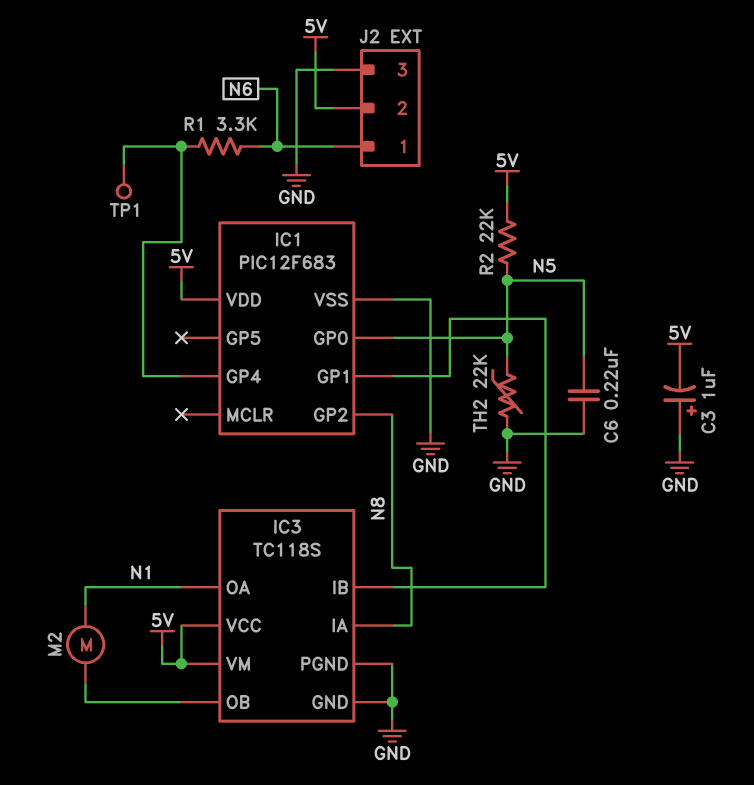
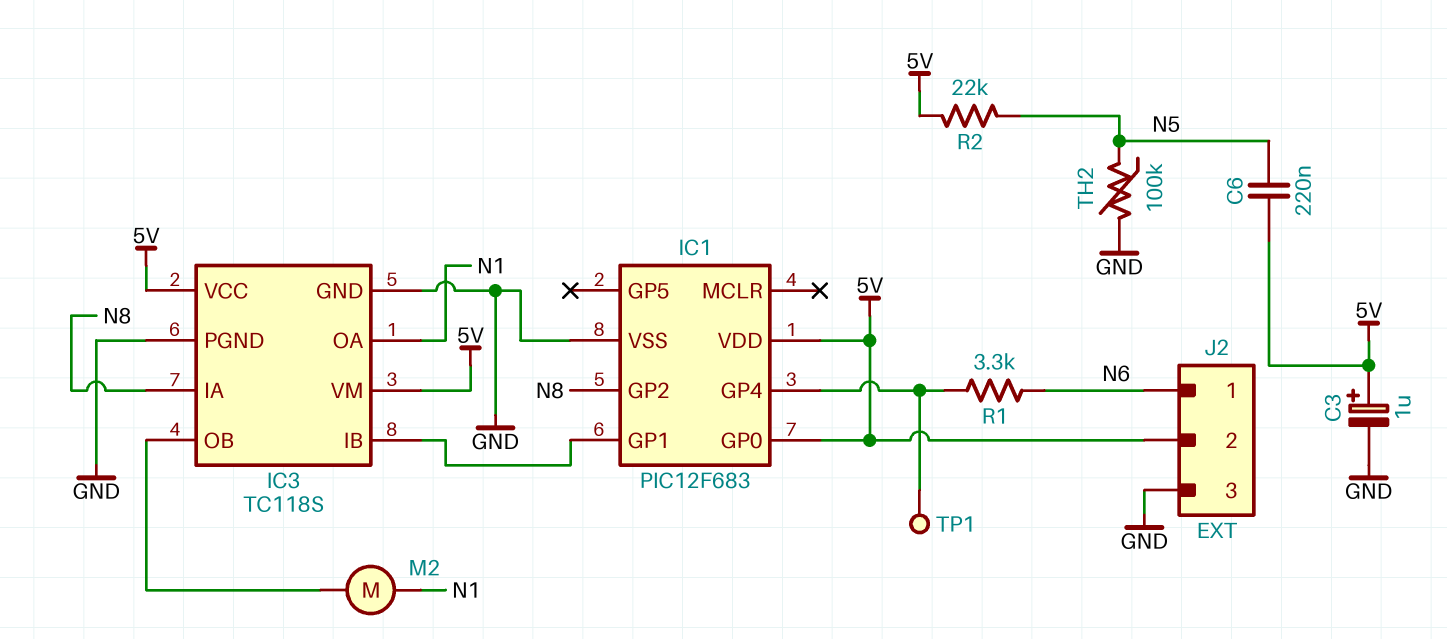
C3: 1uF (plus GND, minus 5V) -> 1uF (plus 5V, minus GND)
C6: 220nF (GND, N5) -> 220nF (5V, N5)
IC1 pin GP0: N5 -> 5V
TH2: 22k (GND, N5) -> 100k (GND, N5)

